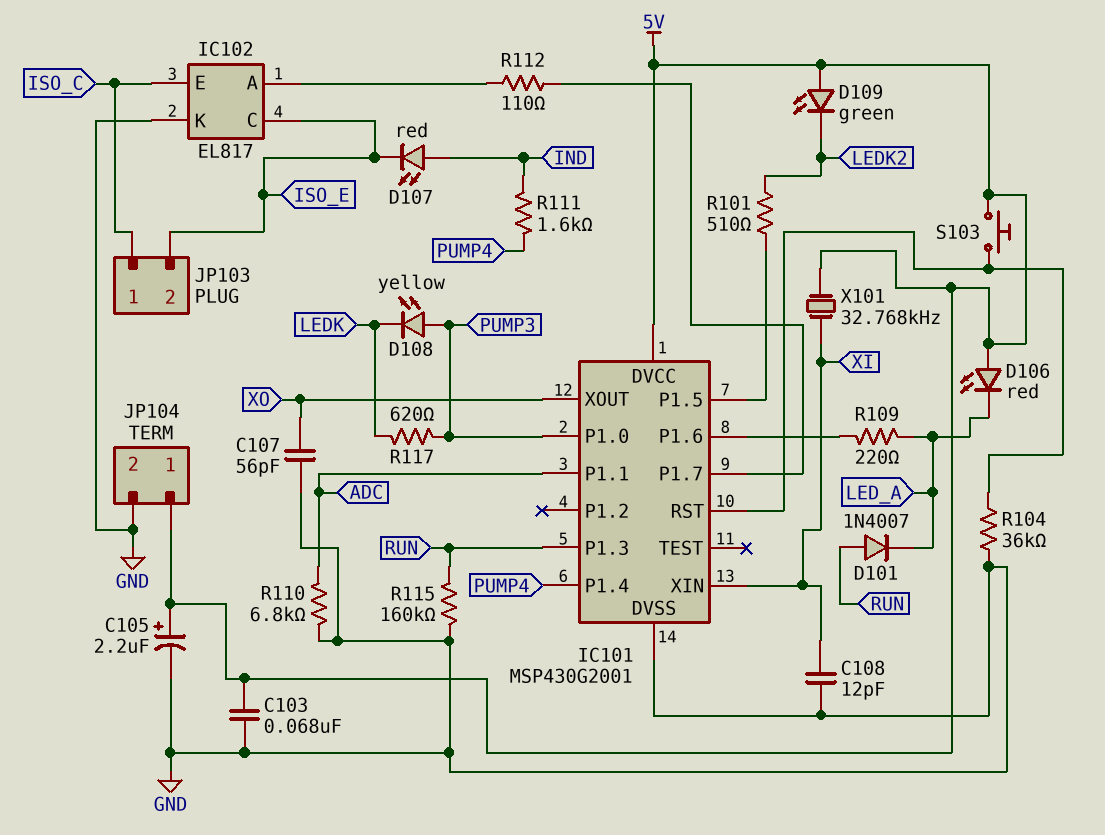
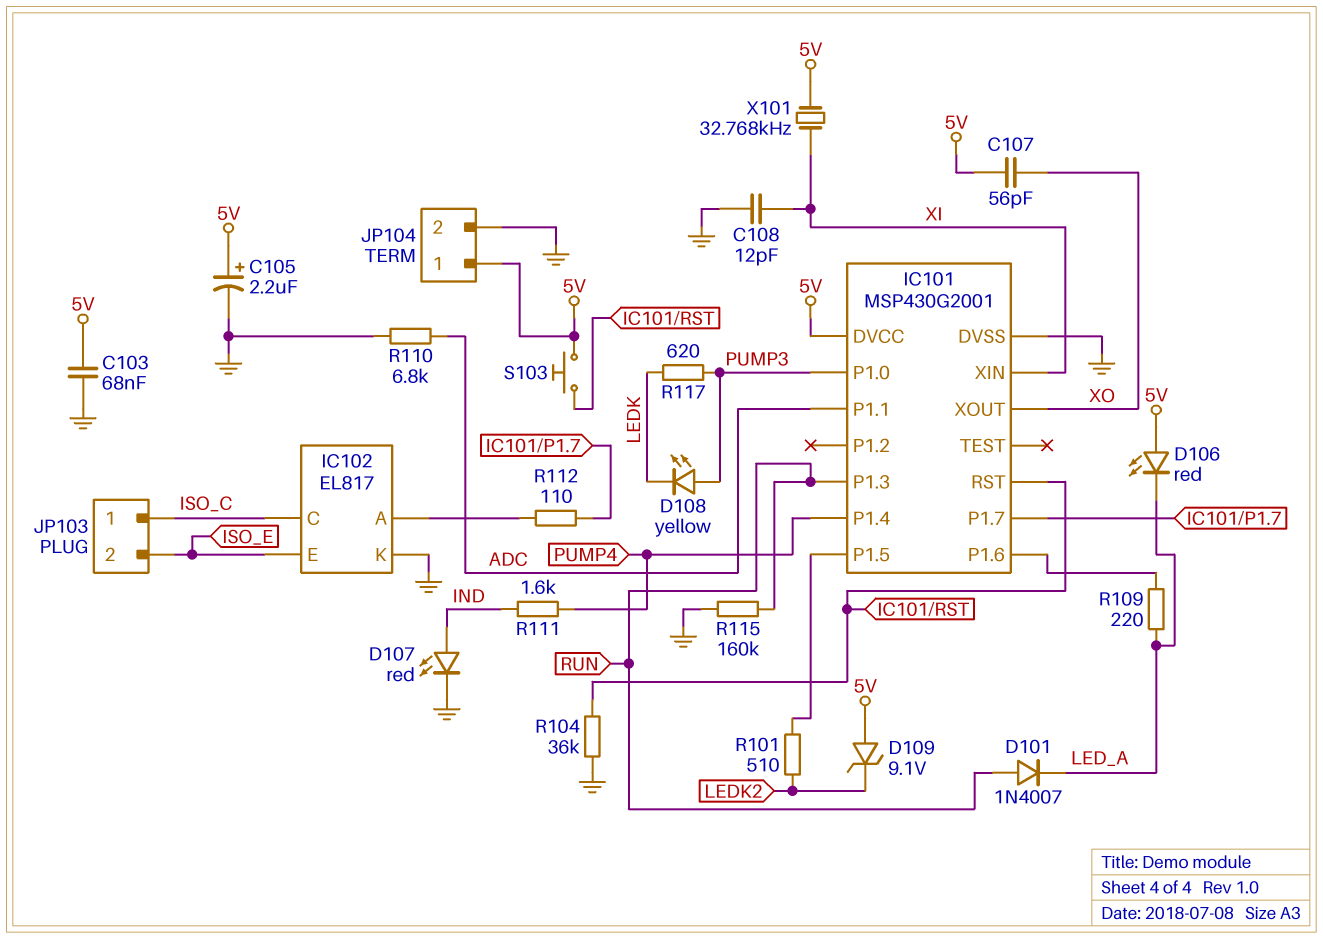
C107: 56pF (GND, XO) -> 56pF (5V, XO)
D107: LED red (A IND, K ISO_E) -> LED red (A IND, K GND)
D109: LED green (A 5V, K LEDK2) -> zener 9.1V (A 5V, K LEDK2)
IC102 pin C: ISO_E -> ISO_C
IC102 pin E: ISO_C -> ISO_E

